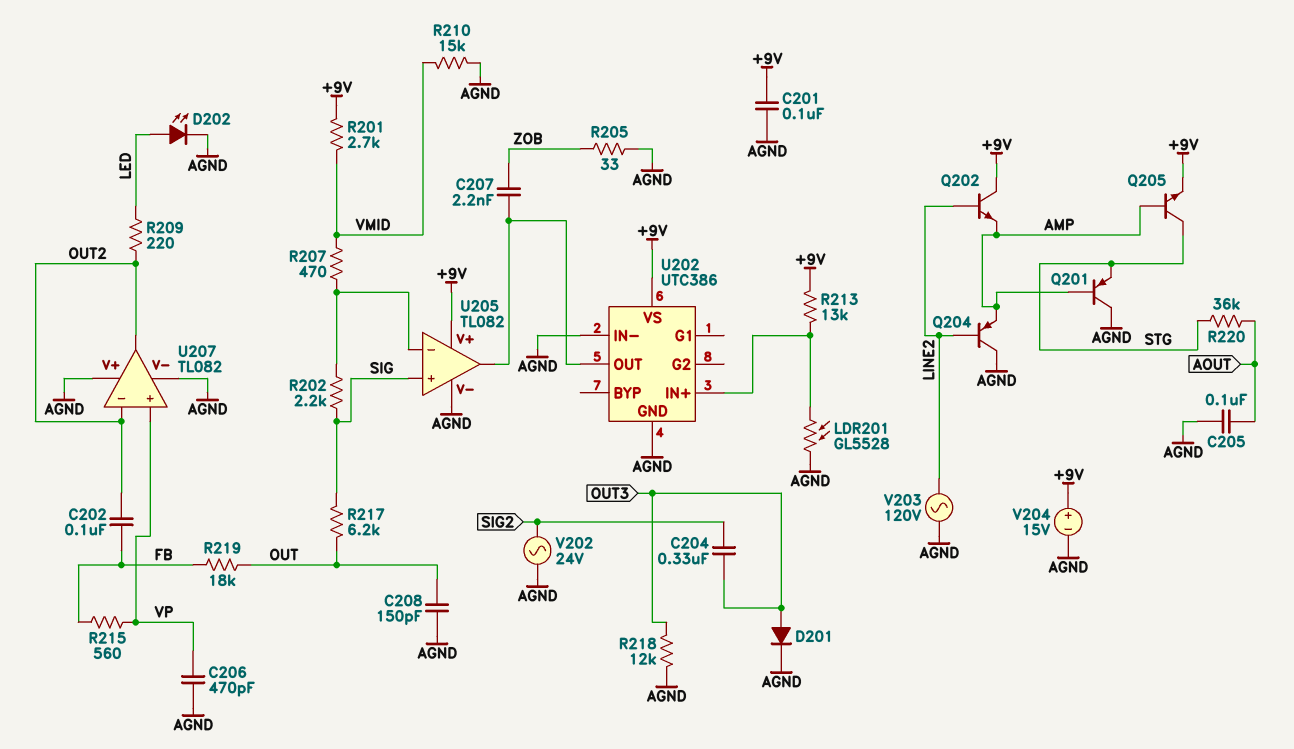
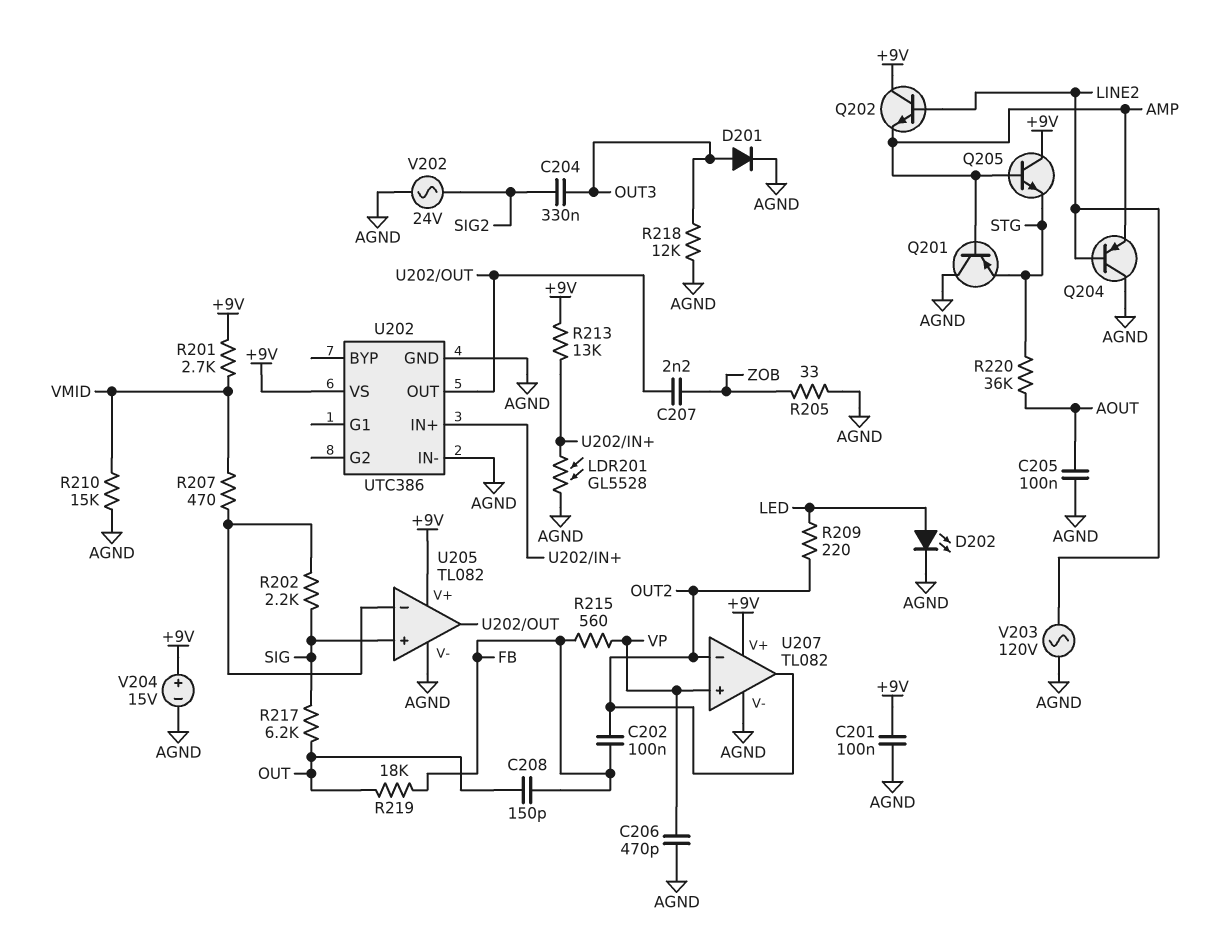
C208: 150pF (AGND, OUT) -> 150pF (FB, OUT)
Q205: NPN (B AMP, C STG, E +9V) -> NPN (B AMP, C +9V, E STG)
U207 pin V+: AGND -> +9V

